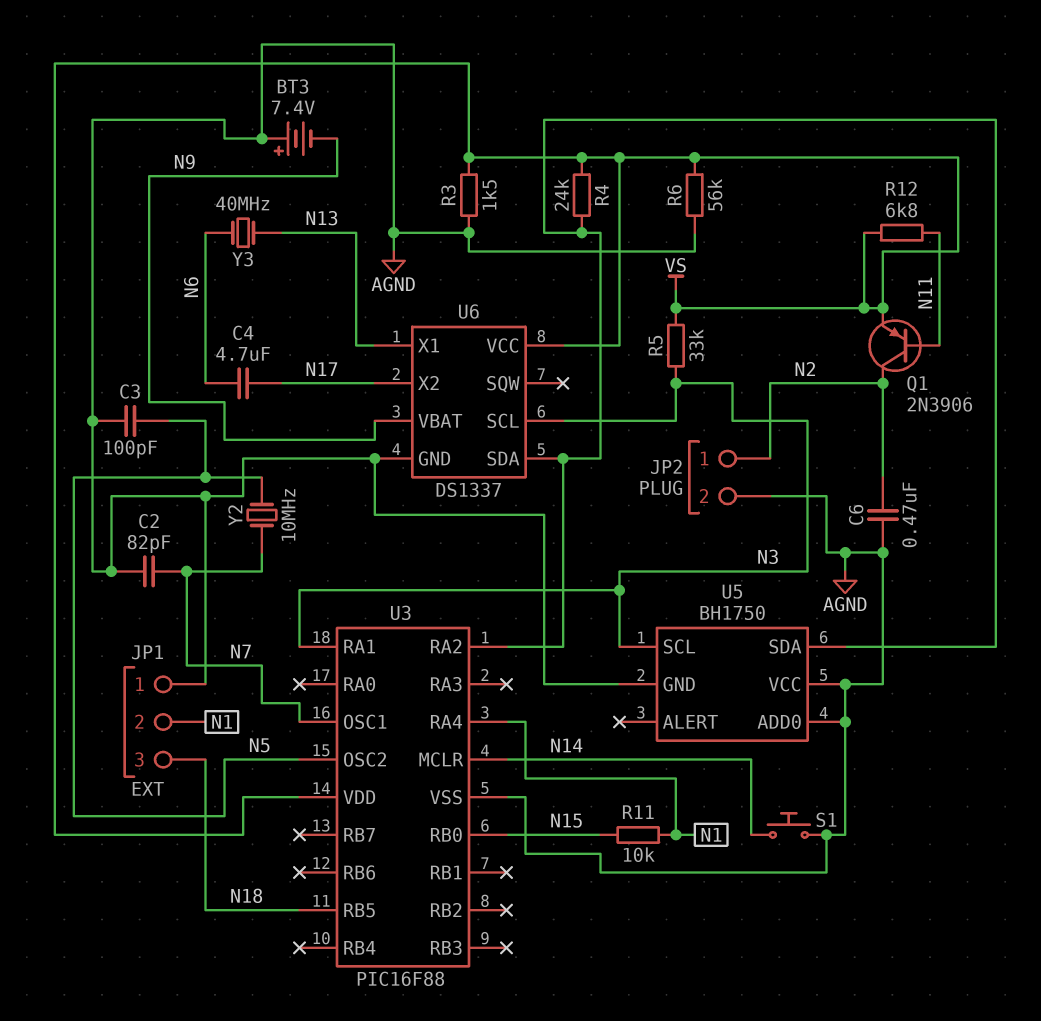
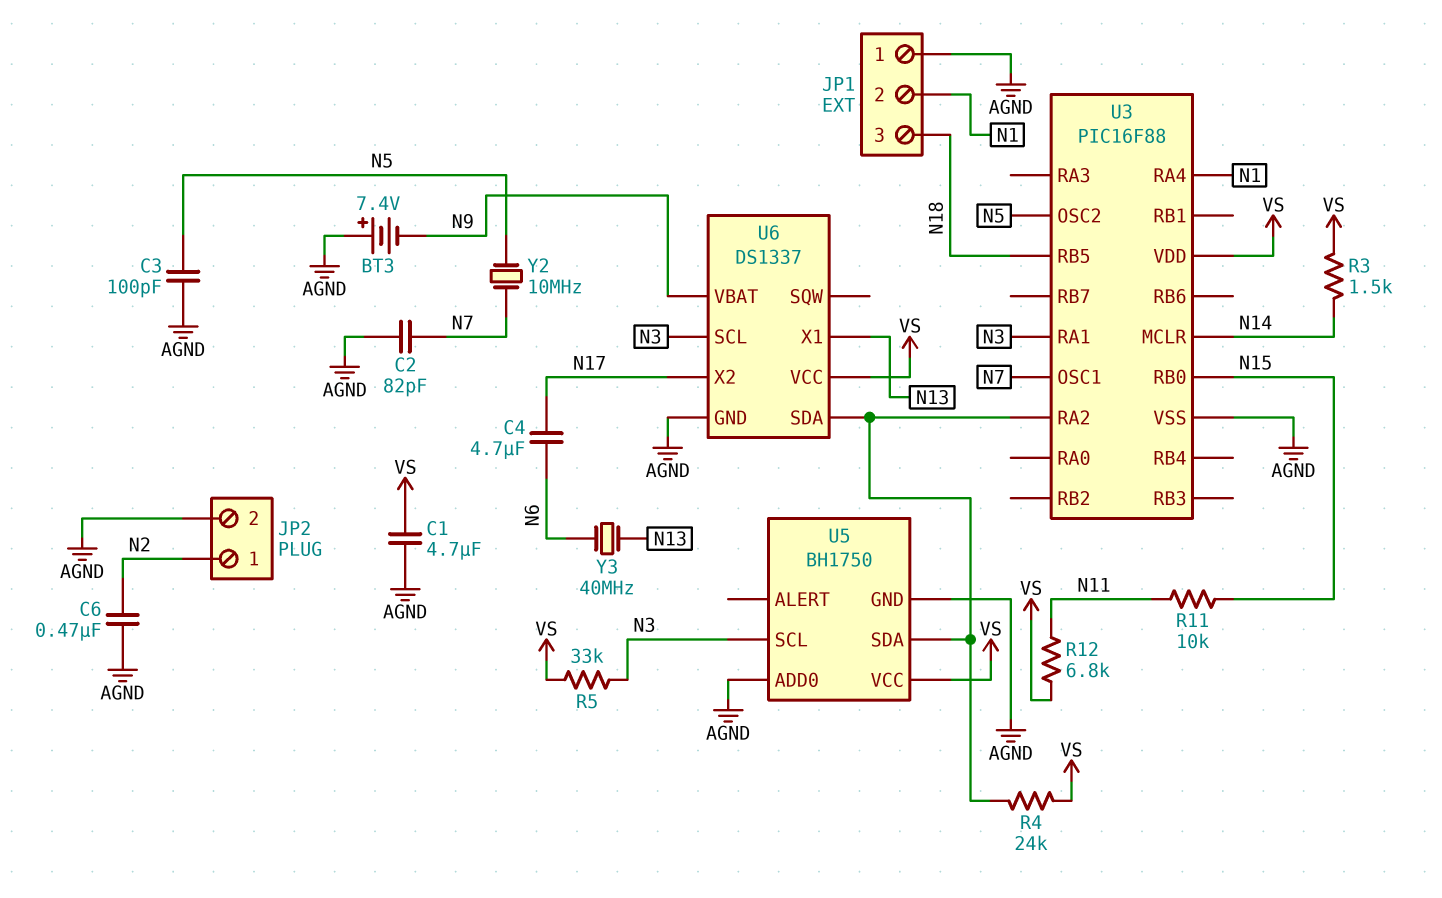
C1: none -> 4.7uF (AGND, VS)
Q1: PNP 2N3906 (B N11, C N2, E VS) -> none
R3: 1.5k (AGND, VS) -> 1.5k (N14, VS)
R6: 56k (AGND, VS) -> none
R11: 10k (N1, N15) -> 10k (N11, N15)
S1: button (AGND, N14) -> none
U5 pin VCC: AGND -> VS

